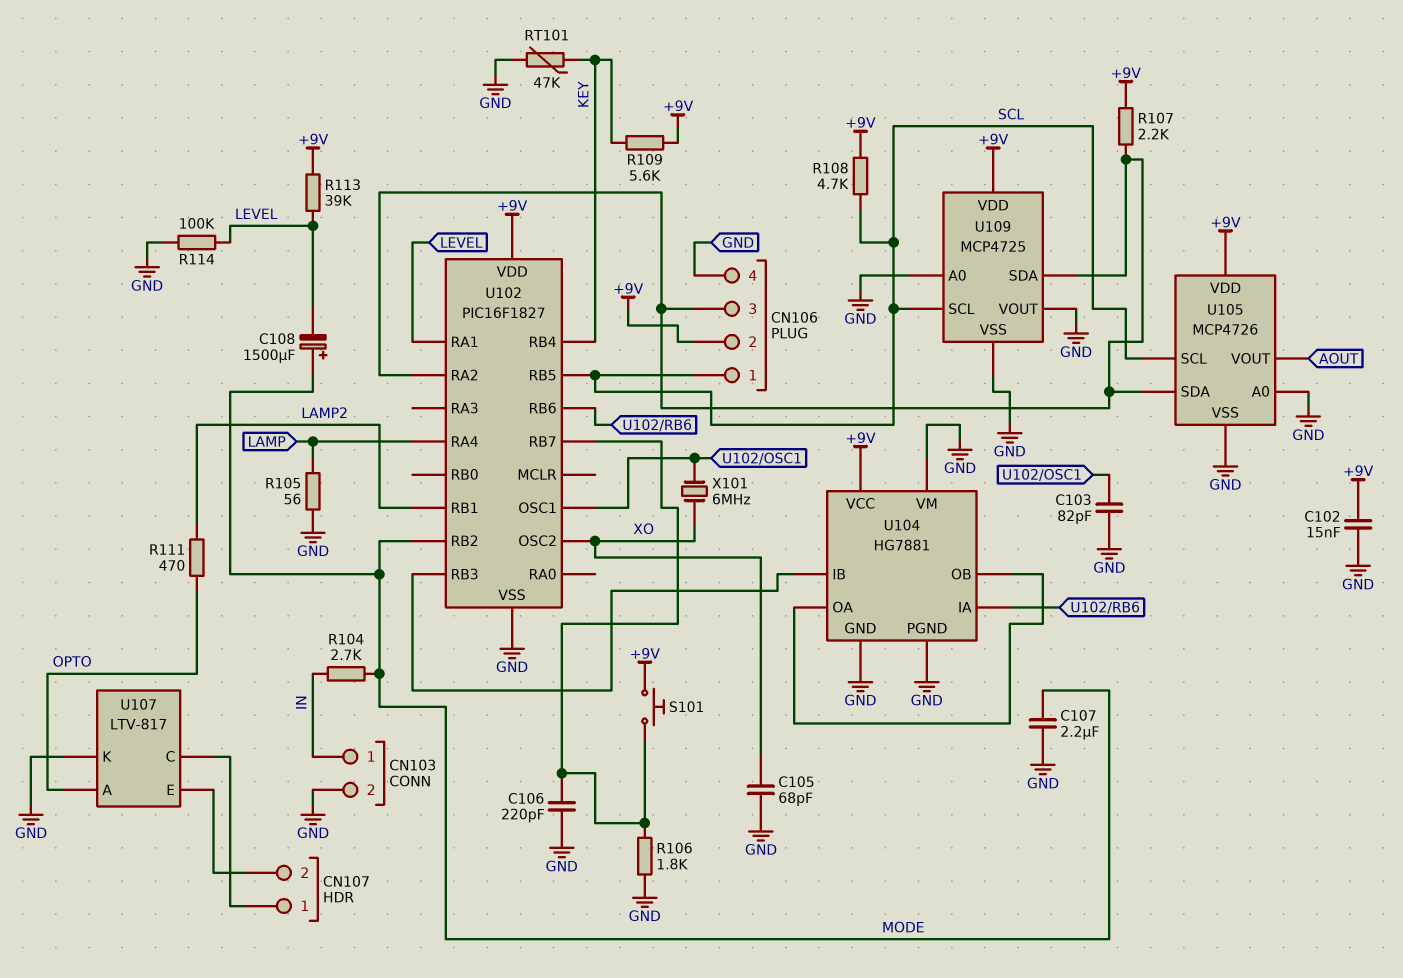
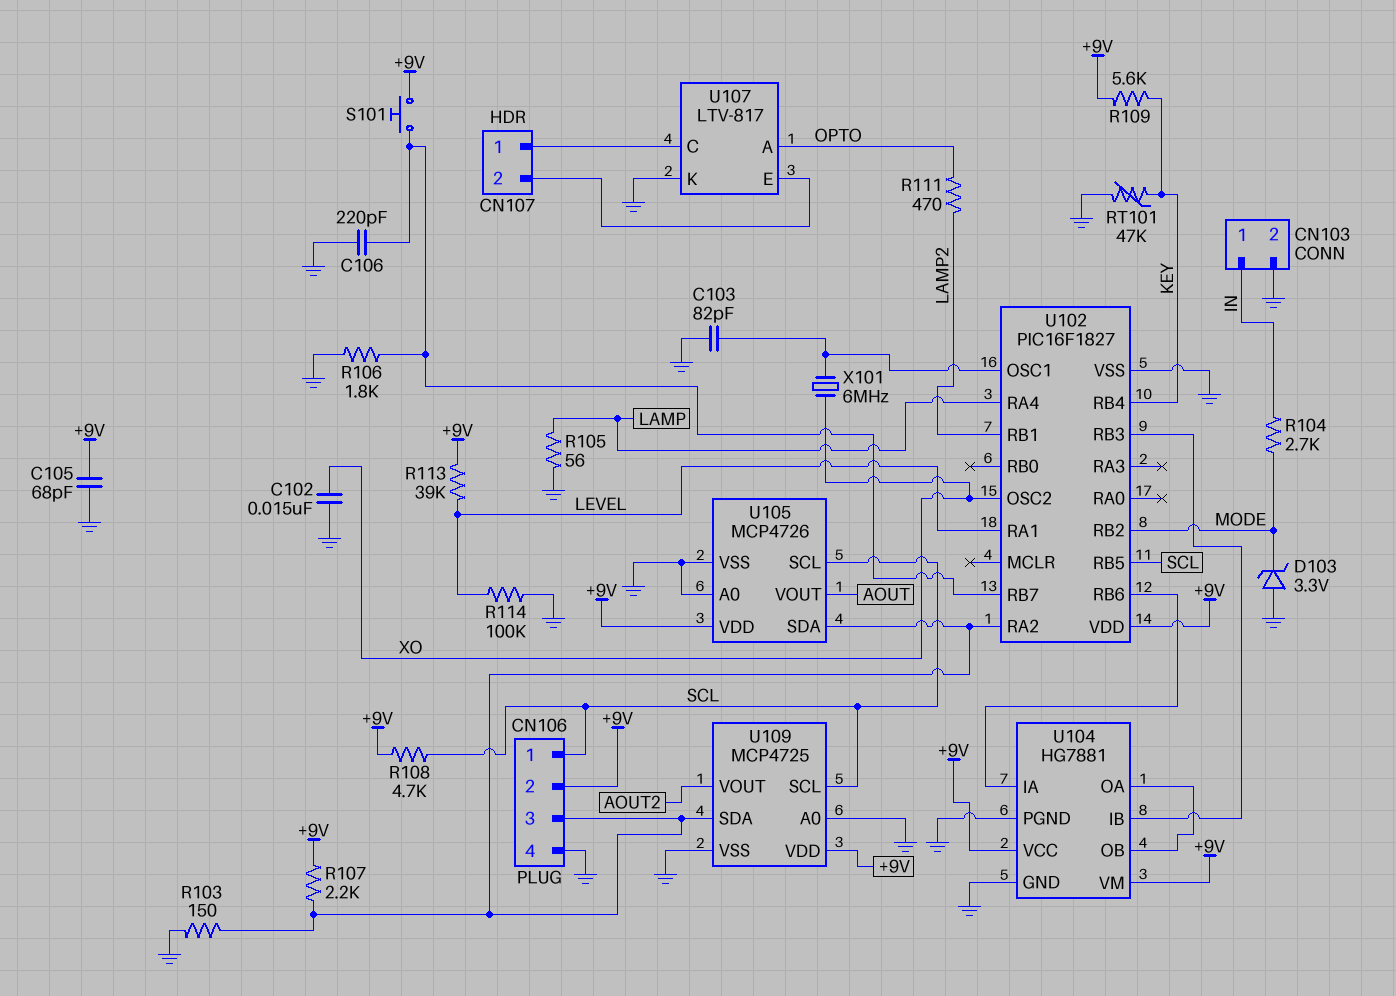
C102: 15nF (+9V, GND) -> 15nF (GND, XO)
C105: 68pF (GND, XO) -> 68pF (+9V, GND)
C107: 2.2uF (GND, MODE) -> none
C108: 1500uF (plus MODE, minus LEVEL) -> none
D103: none -> zener 3.3V (A GND, K MODE)
R103: none -> 150 (CN106/3, GND)
U104 pin VM: GND -> +9V
U109 pin VOUT: GND -> AOUT2

